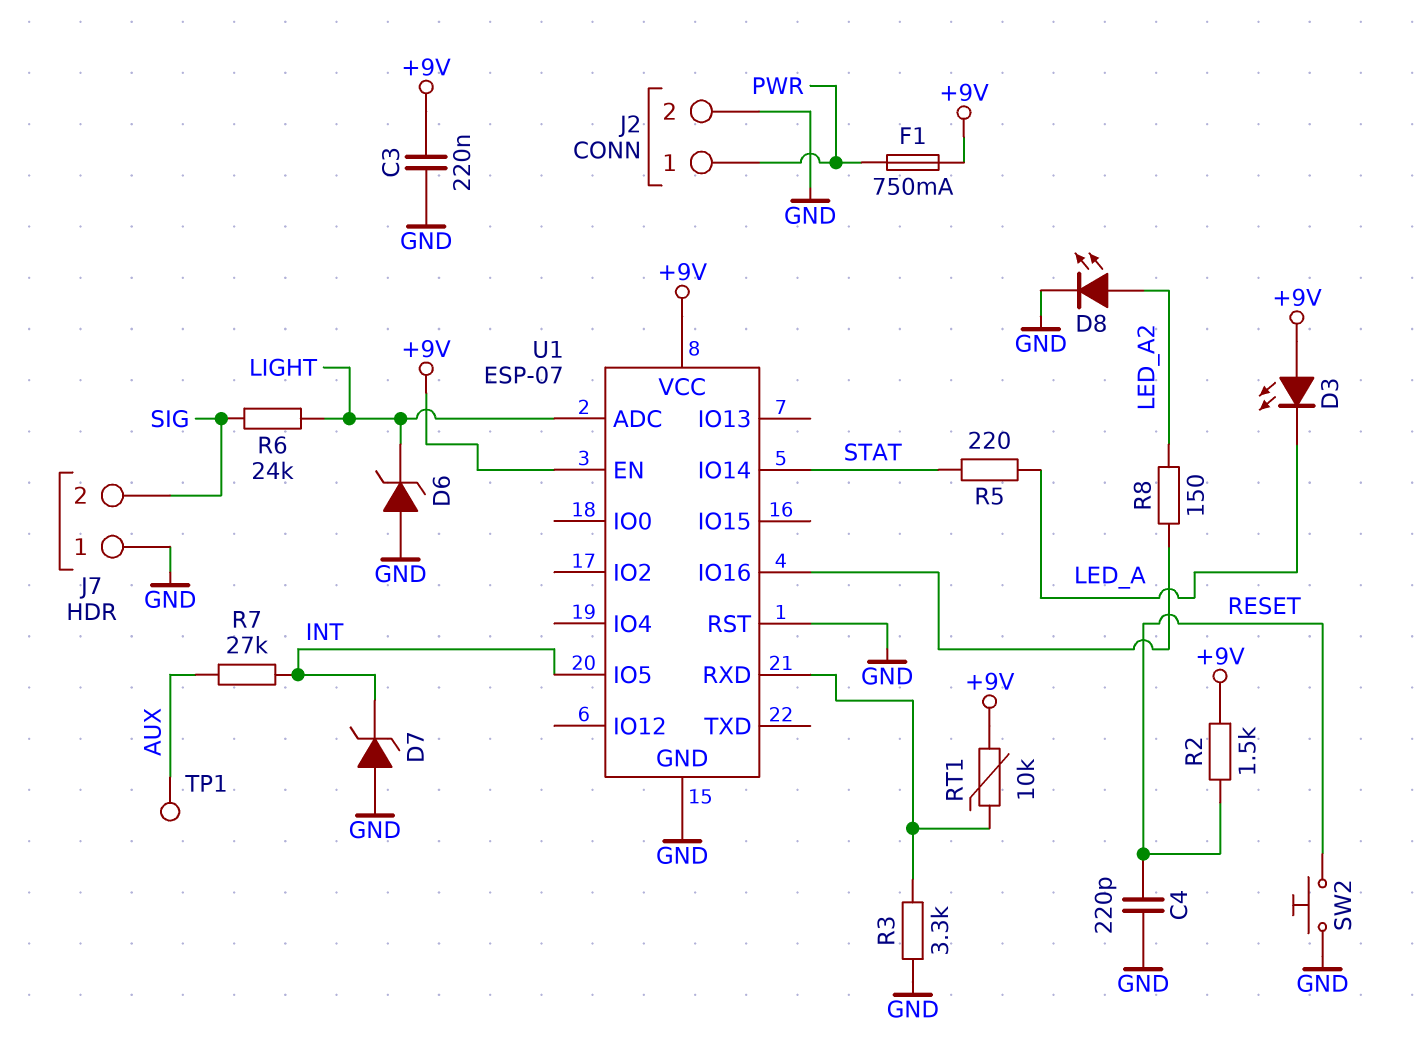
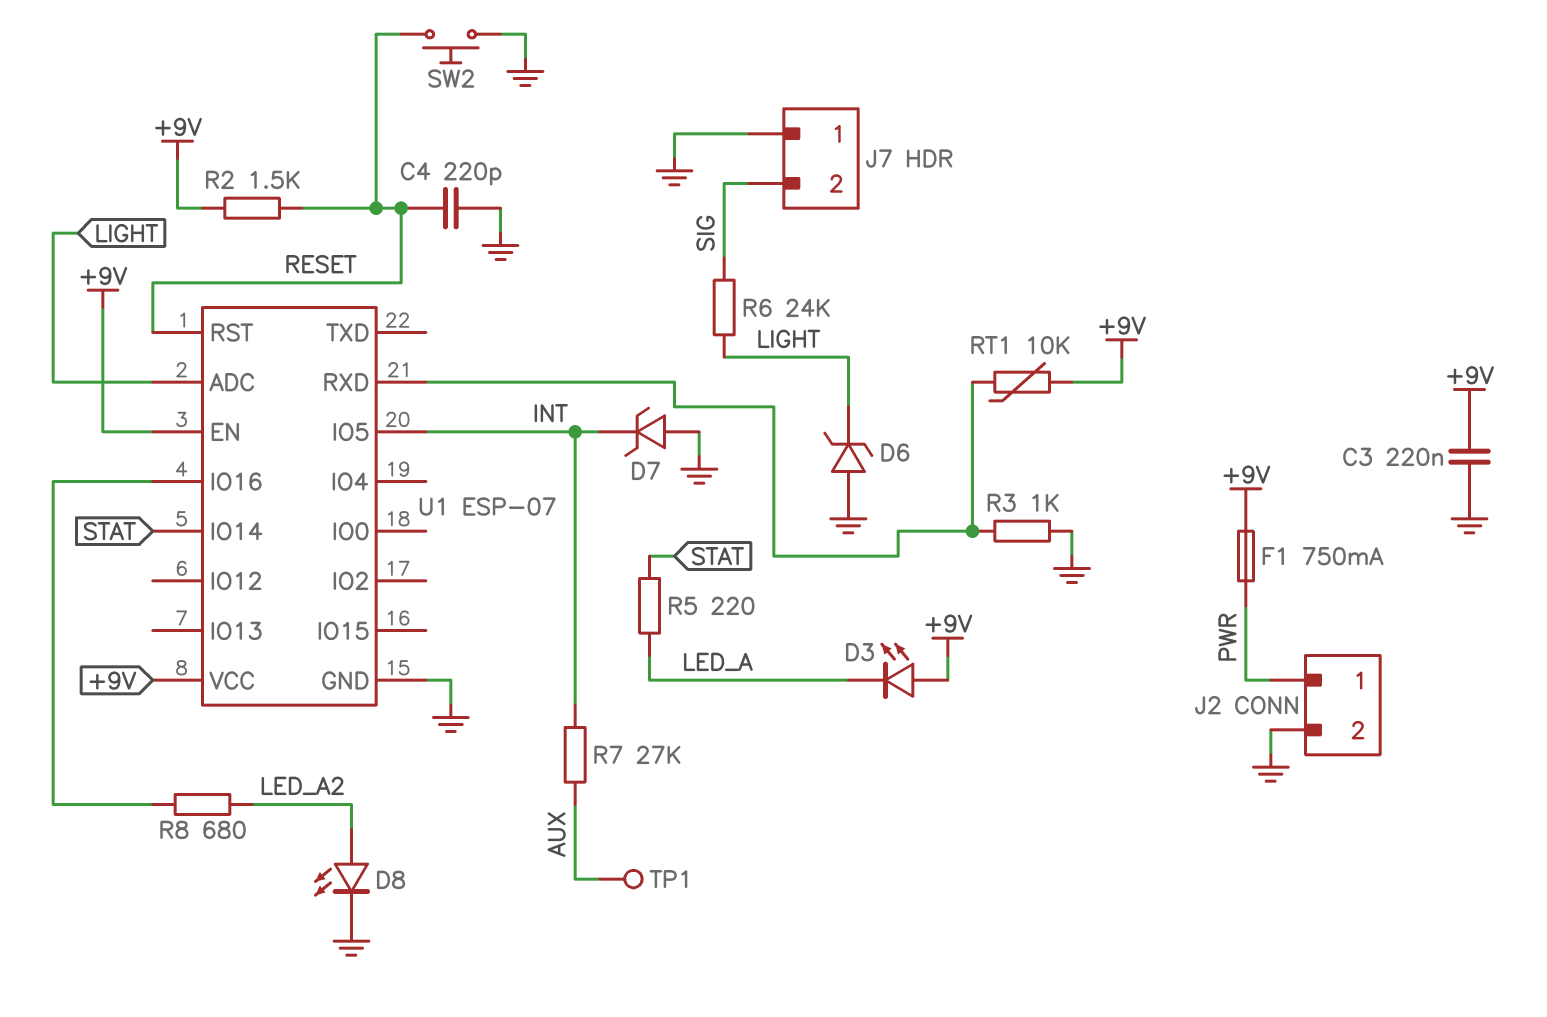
R3: 3.3k (GND, U1/RXD) -> 1k (GND, U1/RXD)
R8: 150 (LED_A2, U1/IO16) -> 680 (LED_A2, U1/IO16)
U1 pin RST: GND -> RESET

